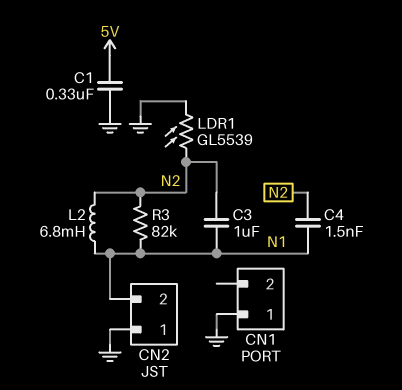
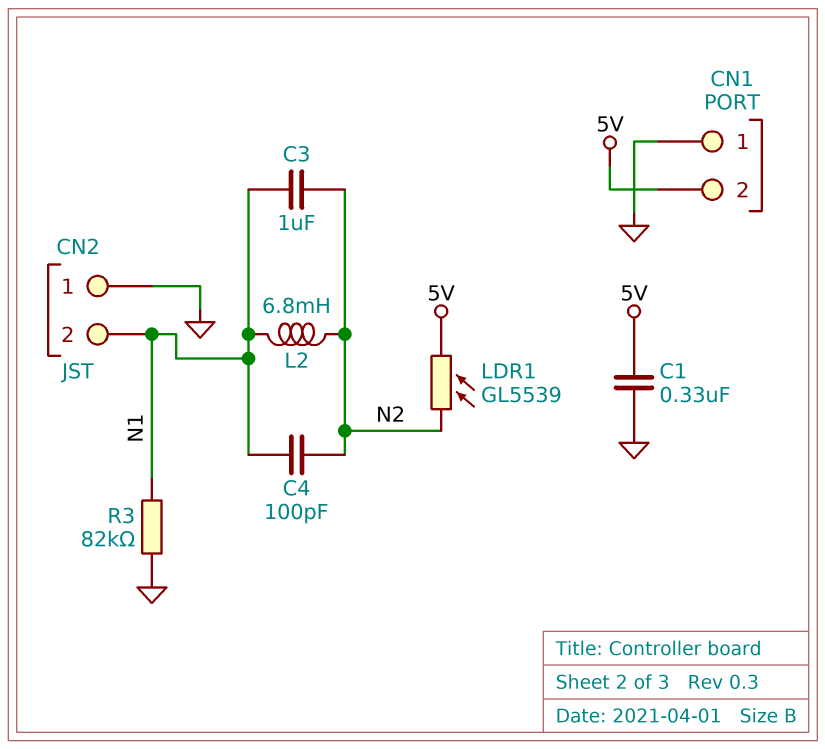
C4: 1.5nF (N1, N2) -> 100pF (N1, N2)
CN1 pin 2: none -> 5V
LDR1: GL5539 (GND, N2) -> GL5539 (5V, N2)
R3: 82k (N1, N2) -> 82k (GND, N1)

